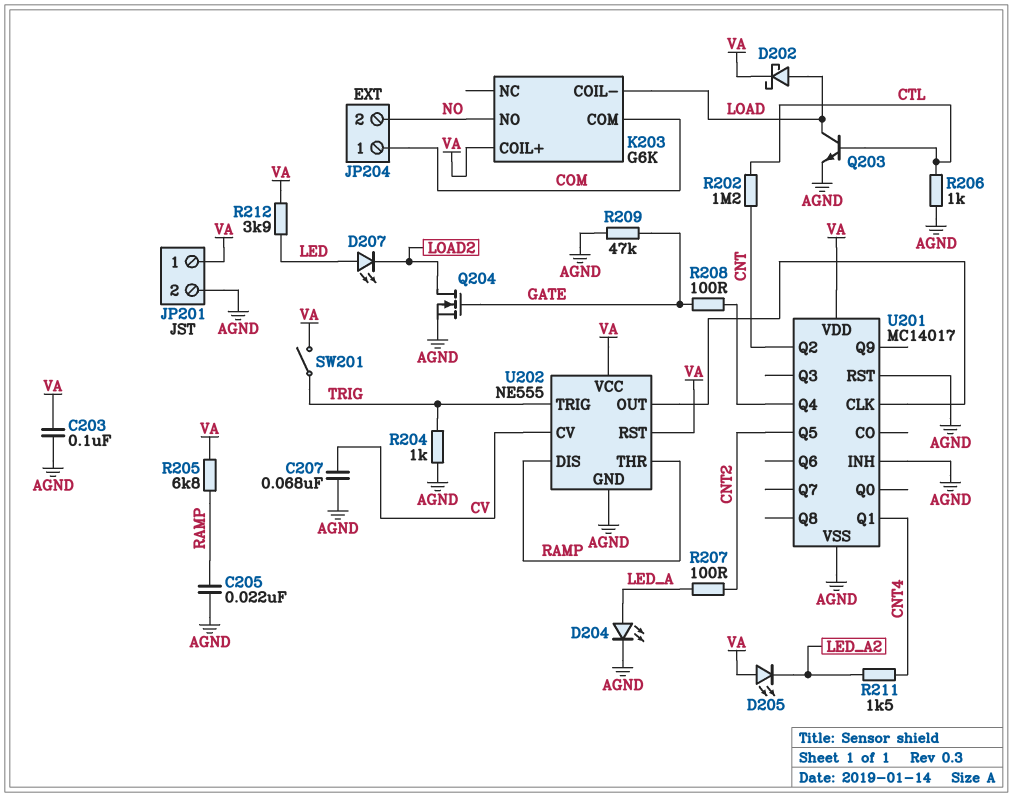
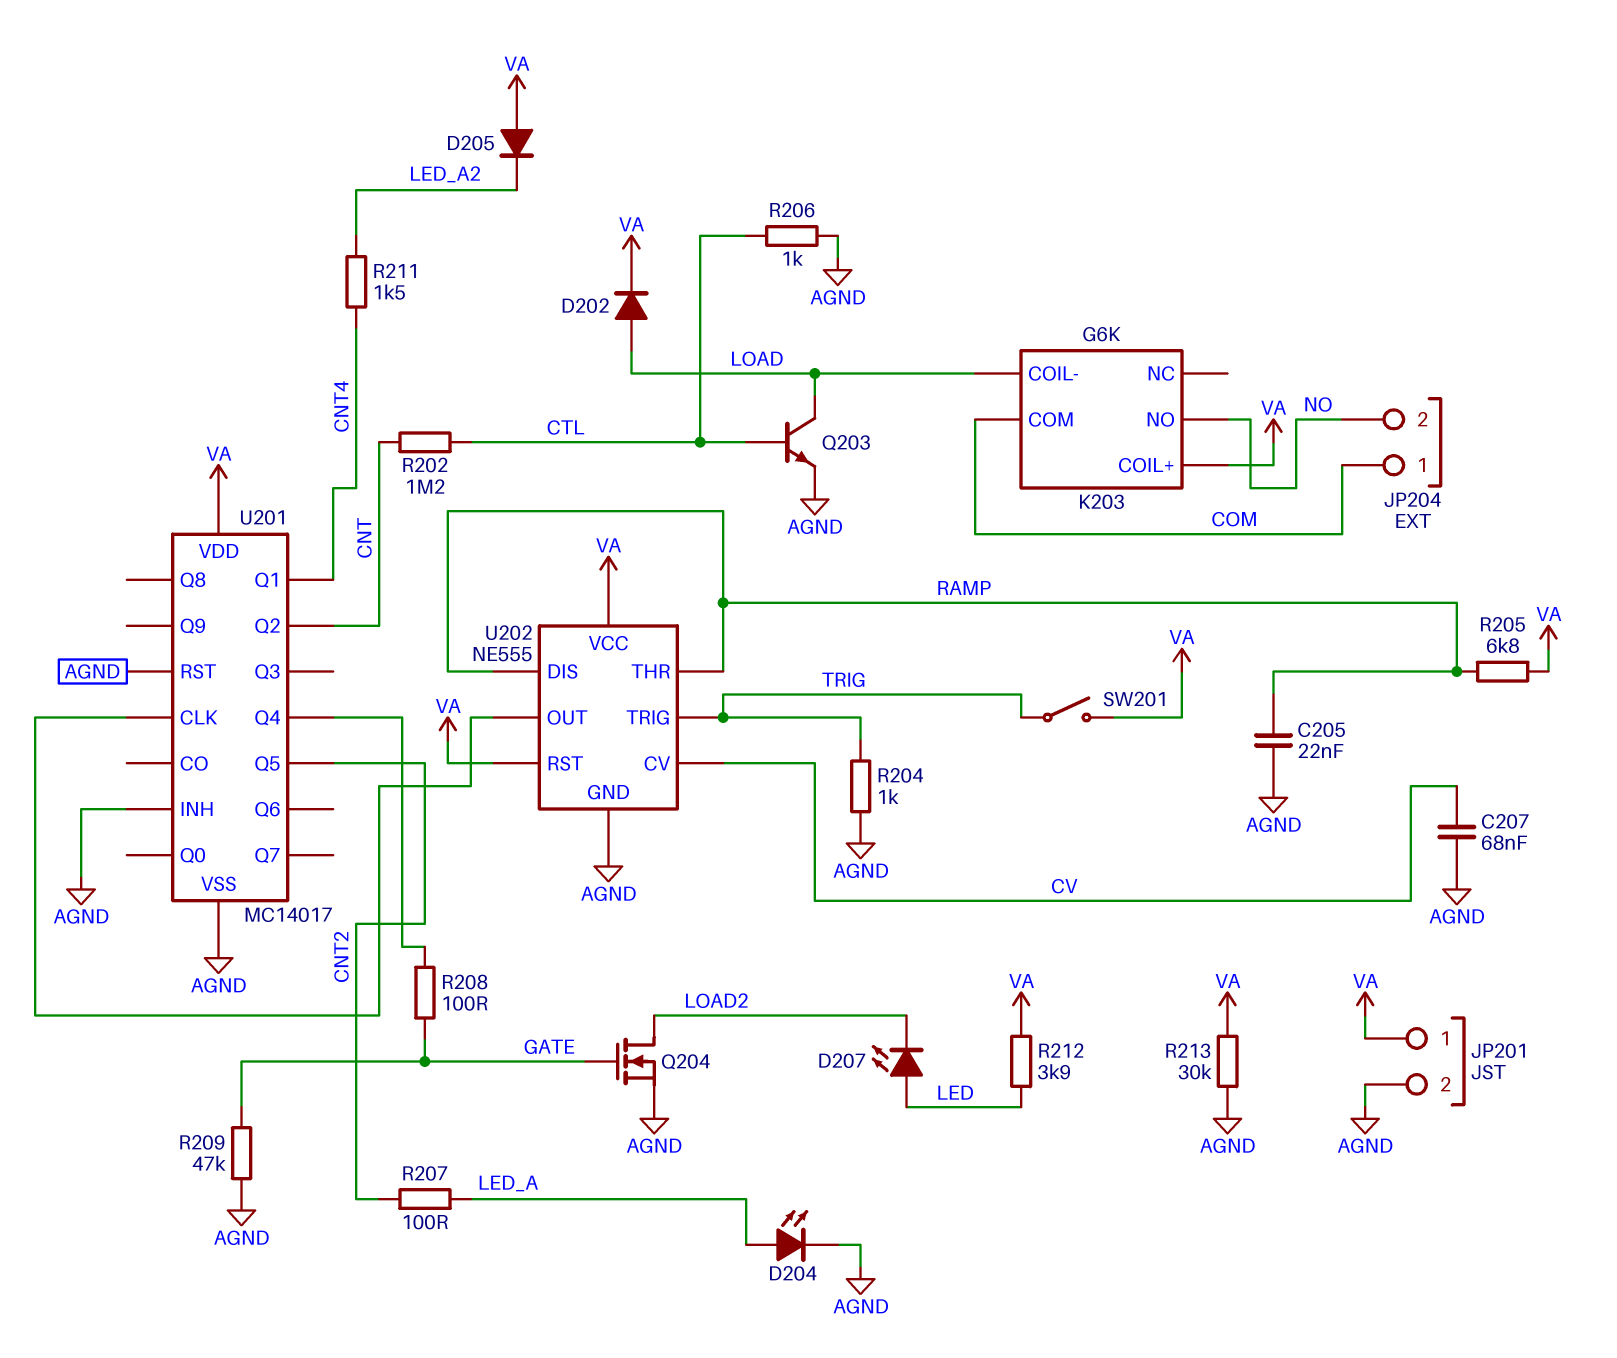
C203: 100nF (AGND, VA) -> none
D202: schottky (A LOAD, K VA) -> diode (A LOAD, K VA)
D205: LED (A VA, K LED_A2) -> diode (A VA, K LED_A2)
R213: none -> 30k (AGND, VA)

